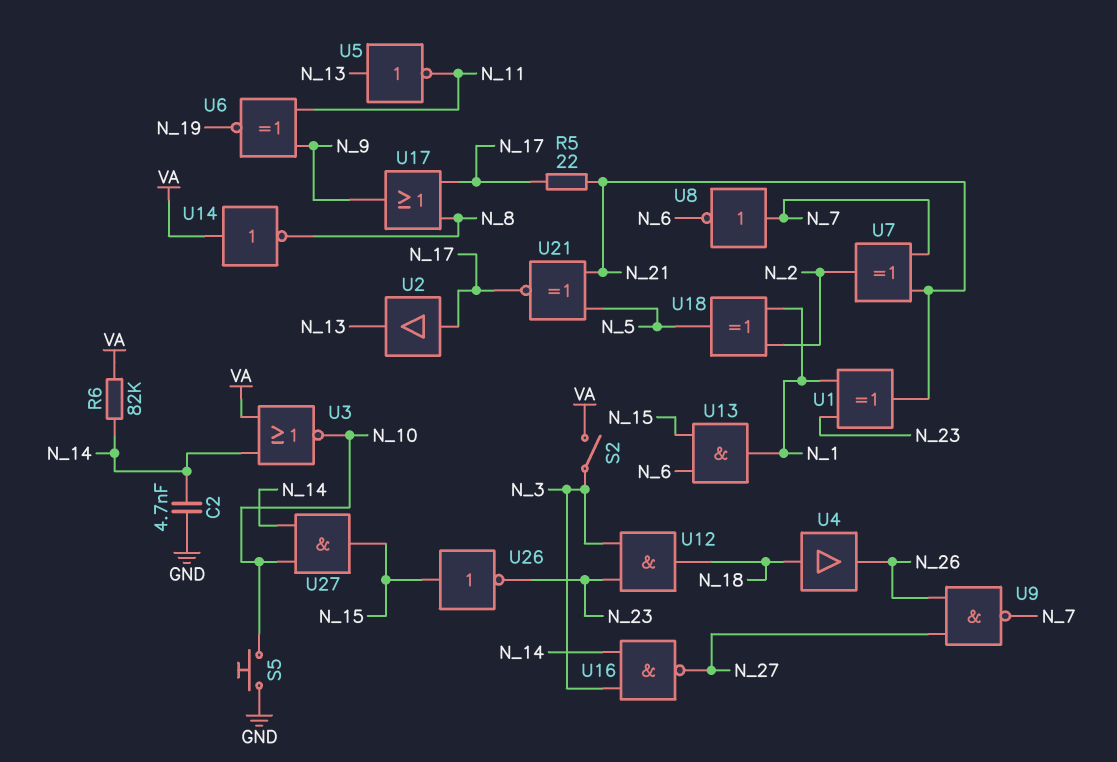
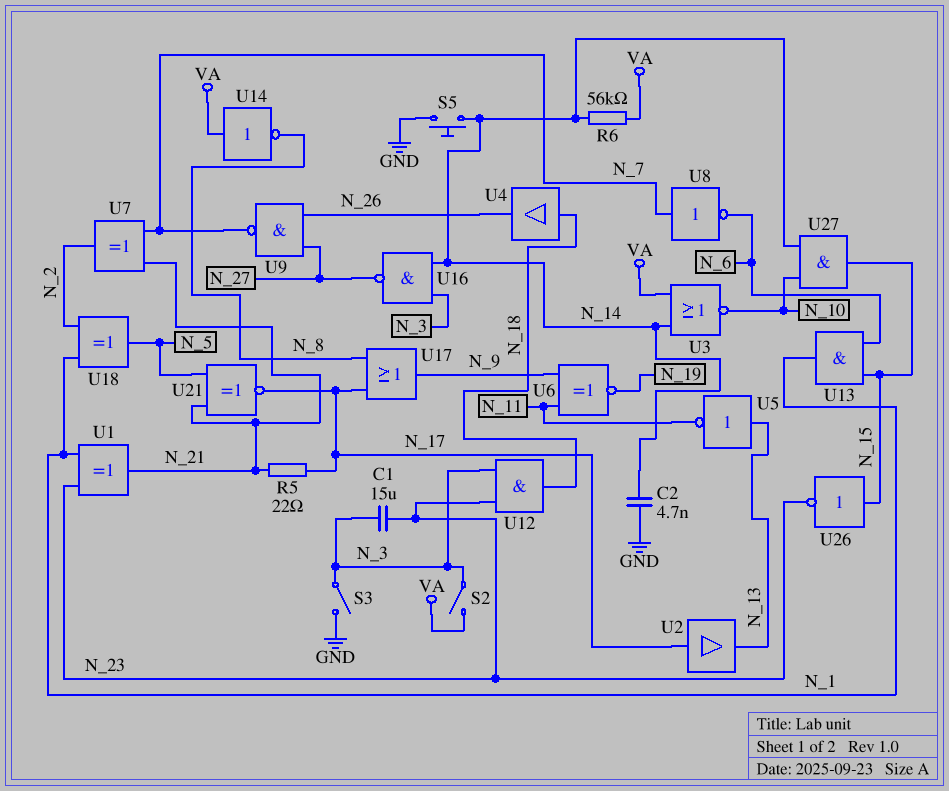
C1: none -> 15uF (N_3, N_23)
R6: 82k (N_14, VA) -> 56k (N_14, VA)
S3: none -> switch (GND, N_3)
S5: button (GND, N_10) -> button (GND, N_14)

